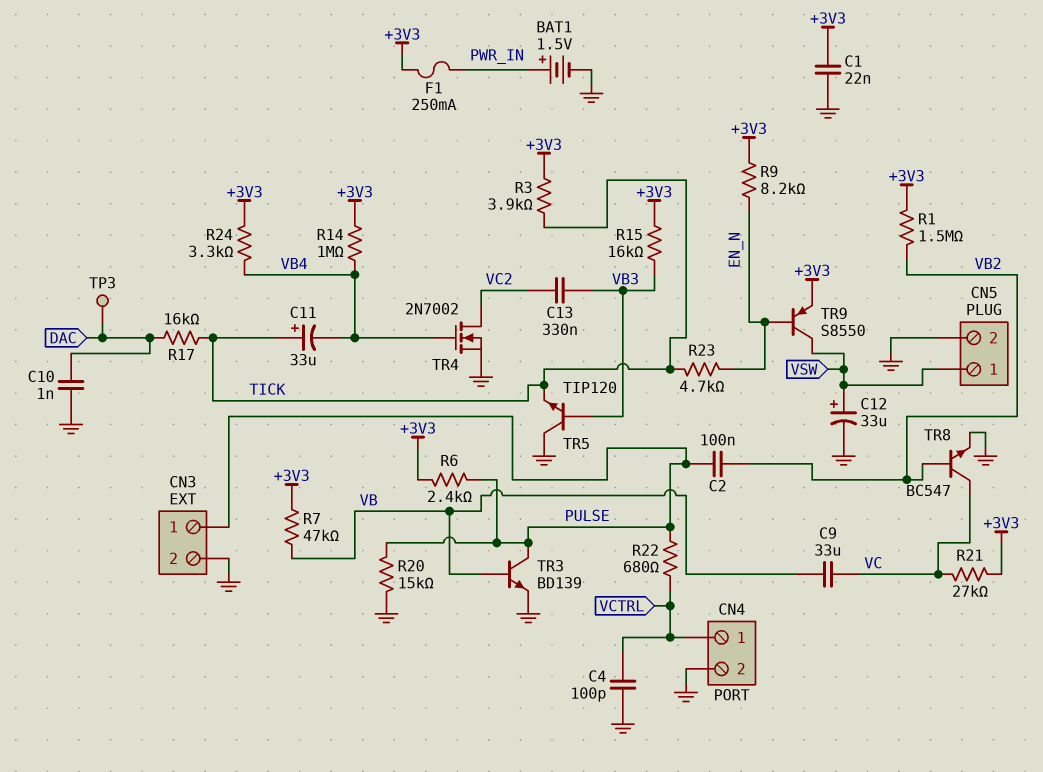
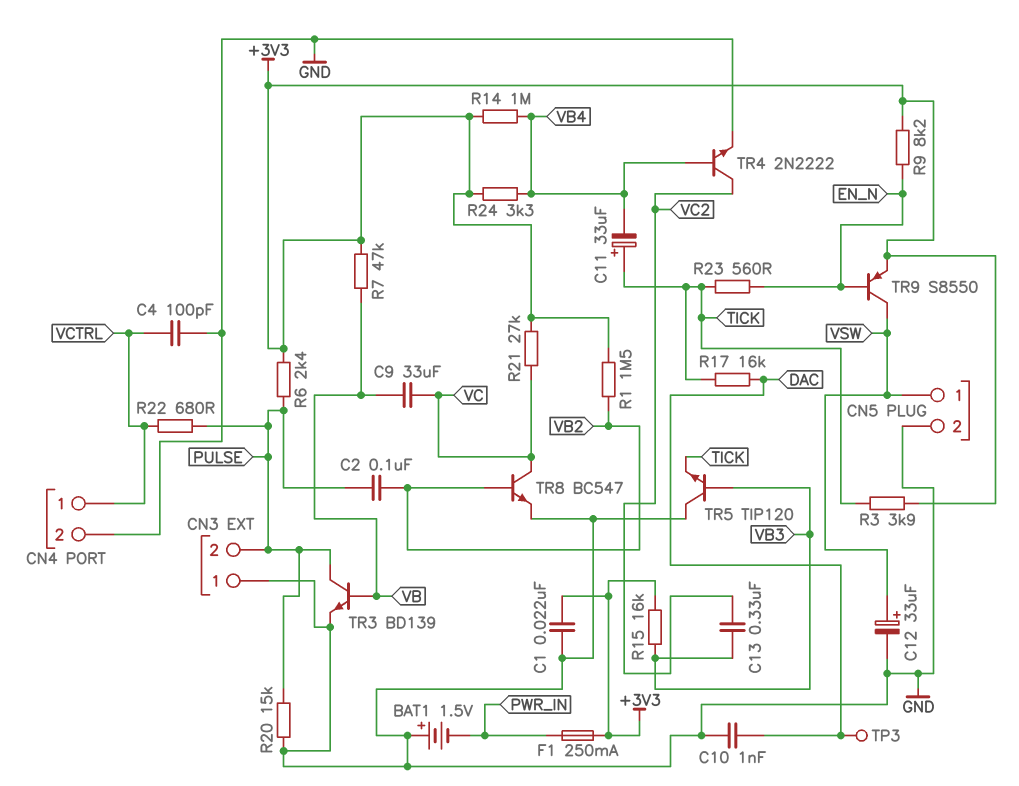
BAT1: 1.5V (plus PWR_IN, minus GND) -> 1.5V (plus GND, minus PWR_IN)
CN3 pin 1: PULSE -> GND
CN3 pin 2: GND -> PULSE
R23: 4.7k (EN_N, TICK) -> 560 (EN_N, TICK)
TR4: NMOS 2N7002 (G VB4, D VC2, S GND) -> NPN 2N2222 (B VB4, C VC2, E GND)

